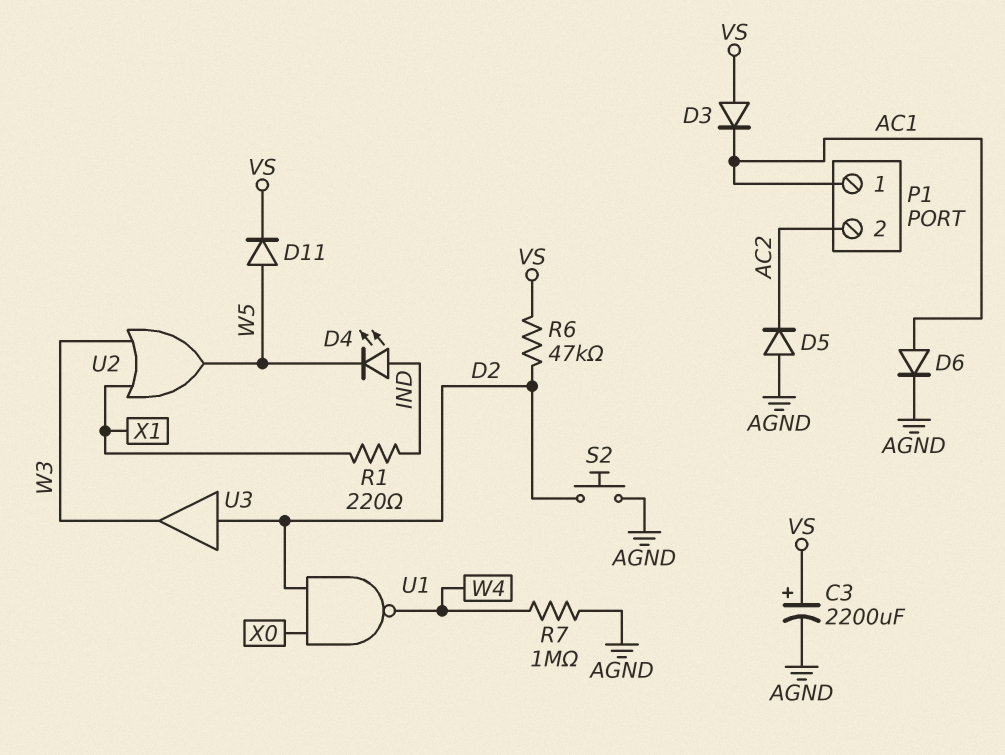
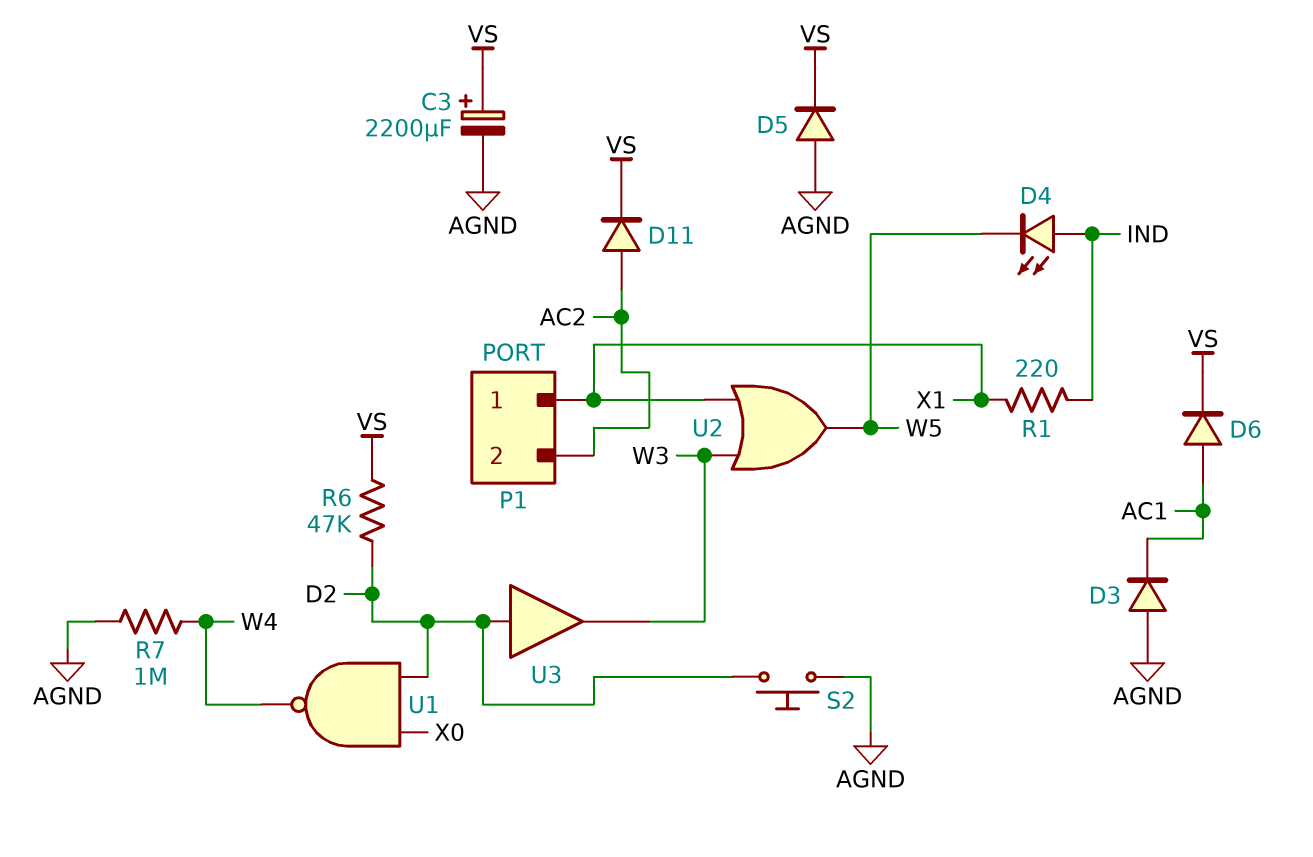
D3: diode (A VS, K AC1) -> diode (A AGND, K AC1)
D5: diode (A AGND, K AC2) -> diode (A AGND, K VS)
D6: diode (A AC1, K AGND) -> diode (A AC1, K VS)
D11: diode (A W5, K VS) -> diode (A AC2, K VS)
P1 pin 1: AC1 -> X1

